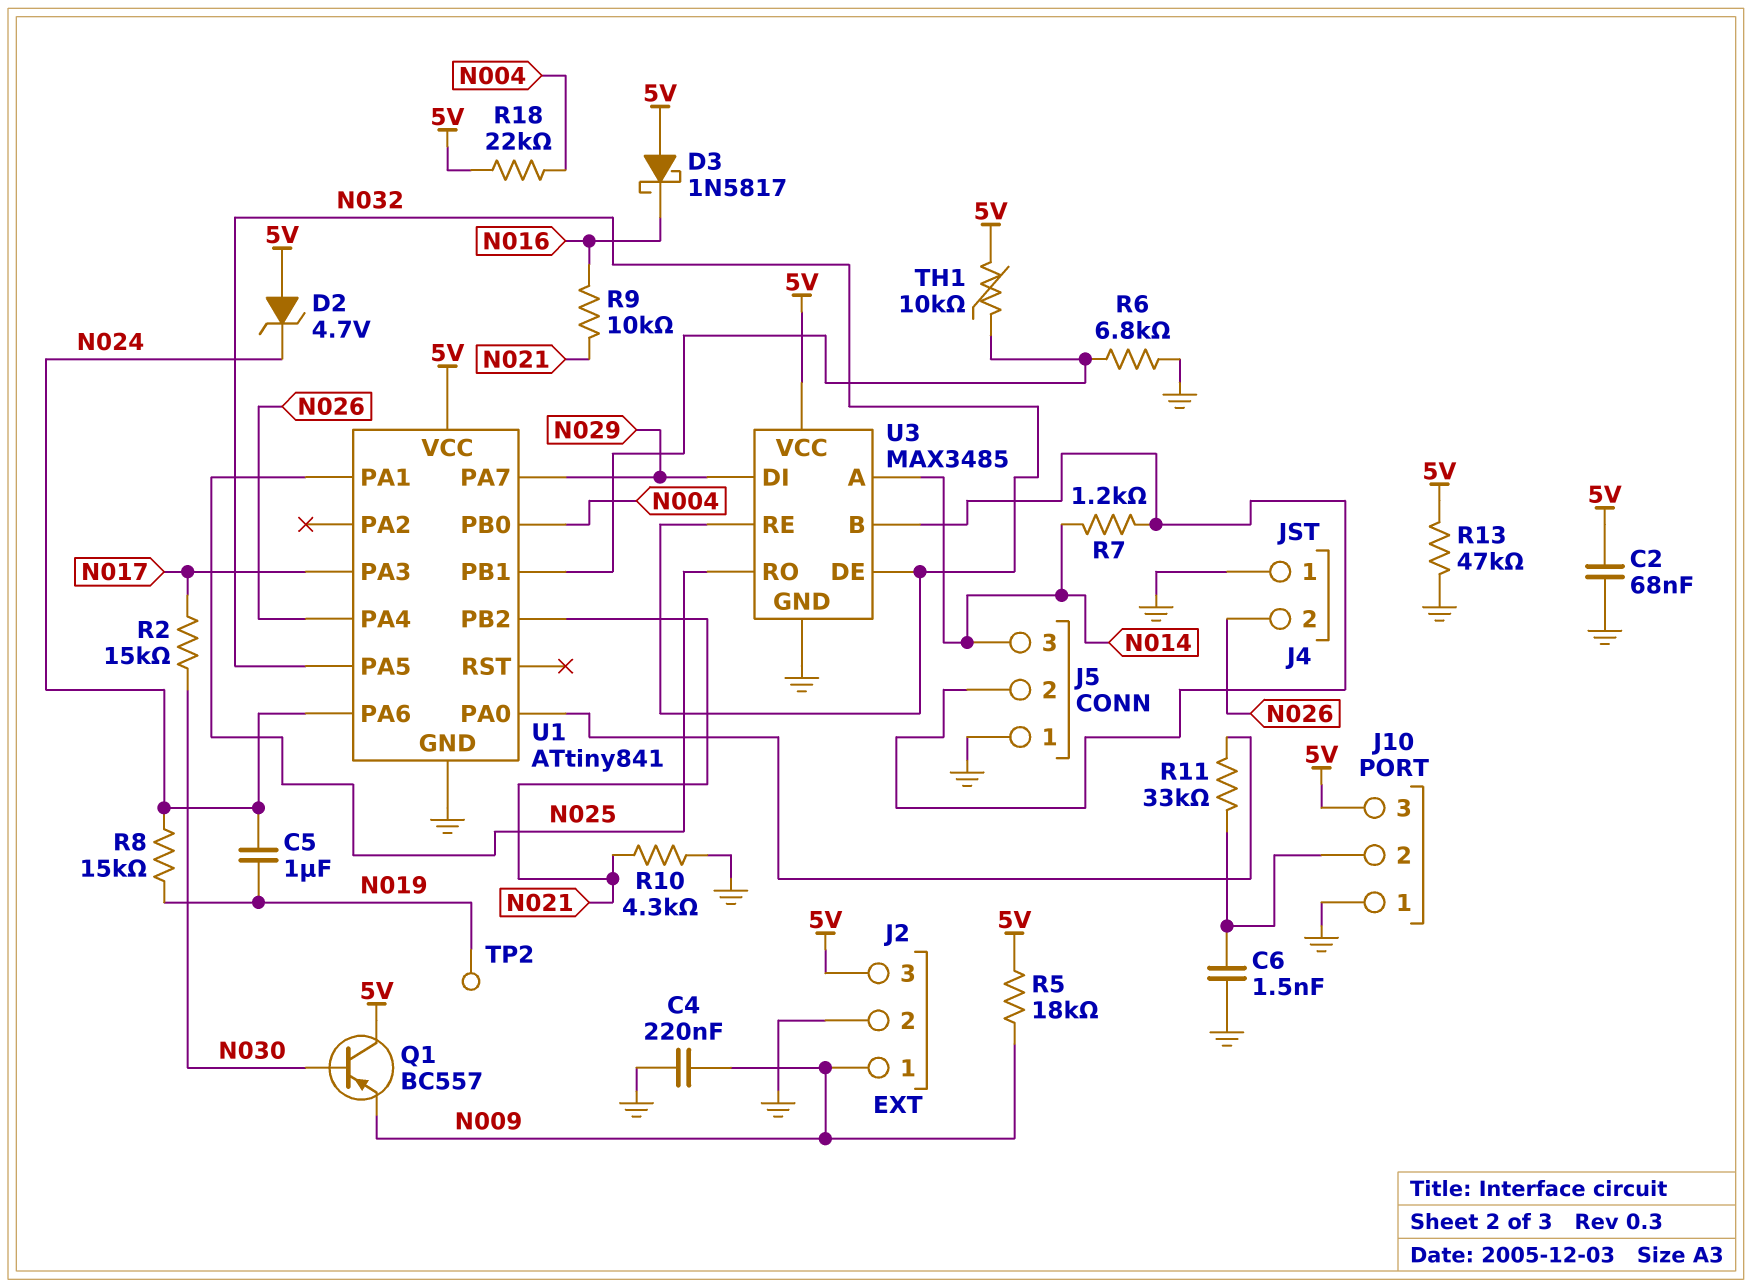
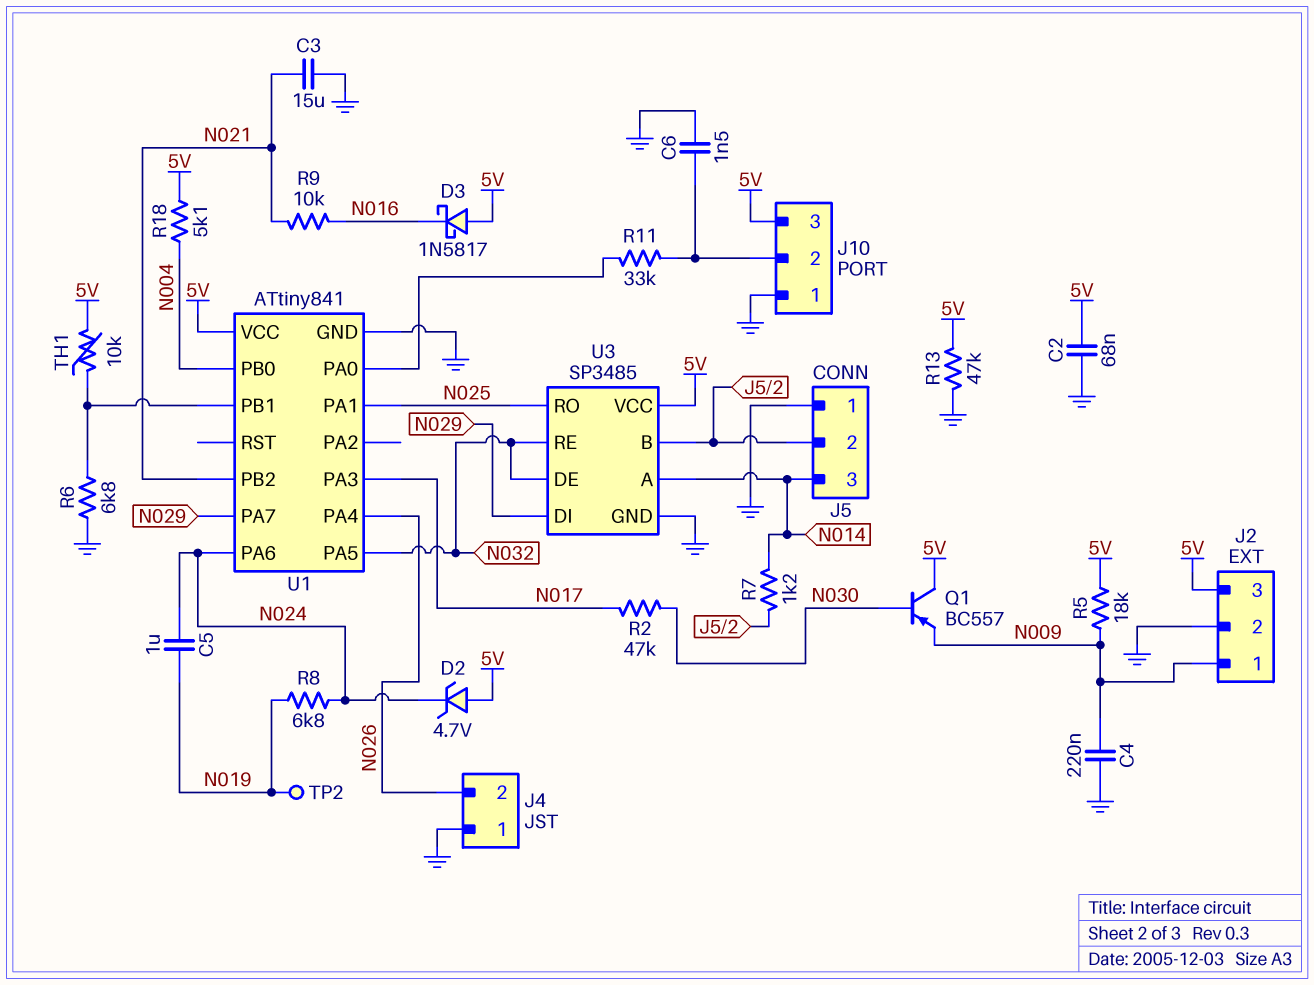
C3: none -> 15uF (GND, N021)
R2: 15k (N017, N030) -> 47k (N017, N030)
R8: 15k (N019, N024) -> 6.8k (N019, N024)
R10: 4.3k (GND, N021) -> none
R18: 22k (5V, N004) -> 5.1k (5V, N004)
U3: MAX3485 -> SP3485

